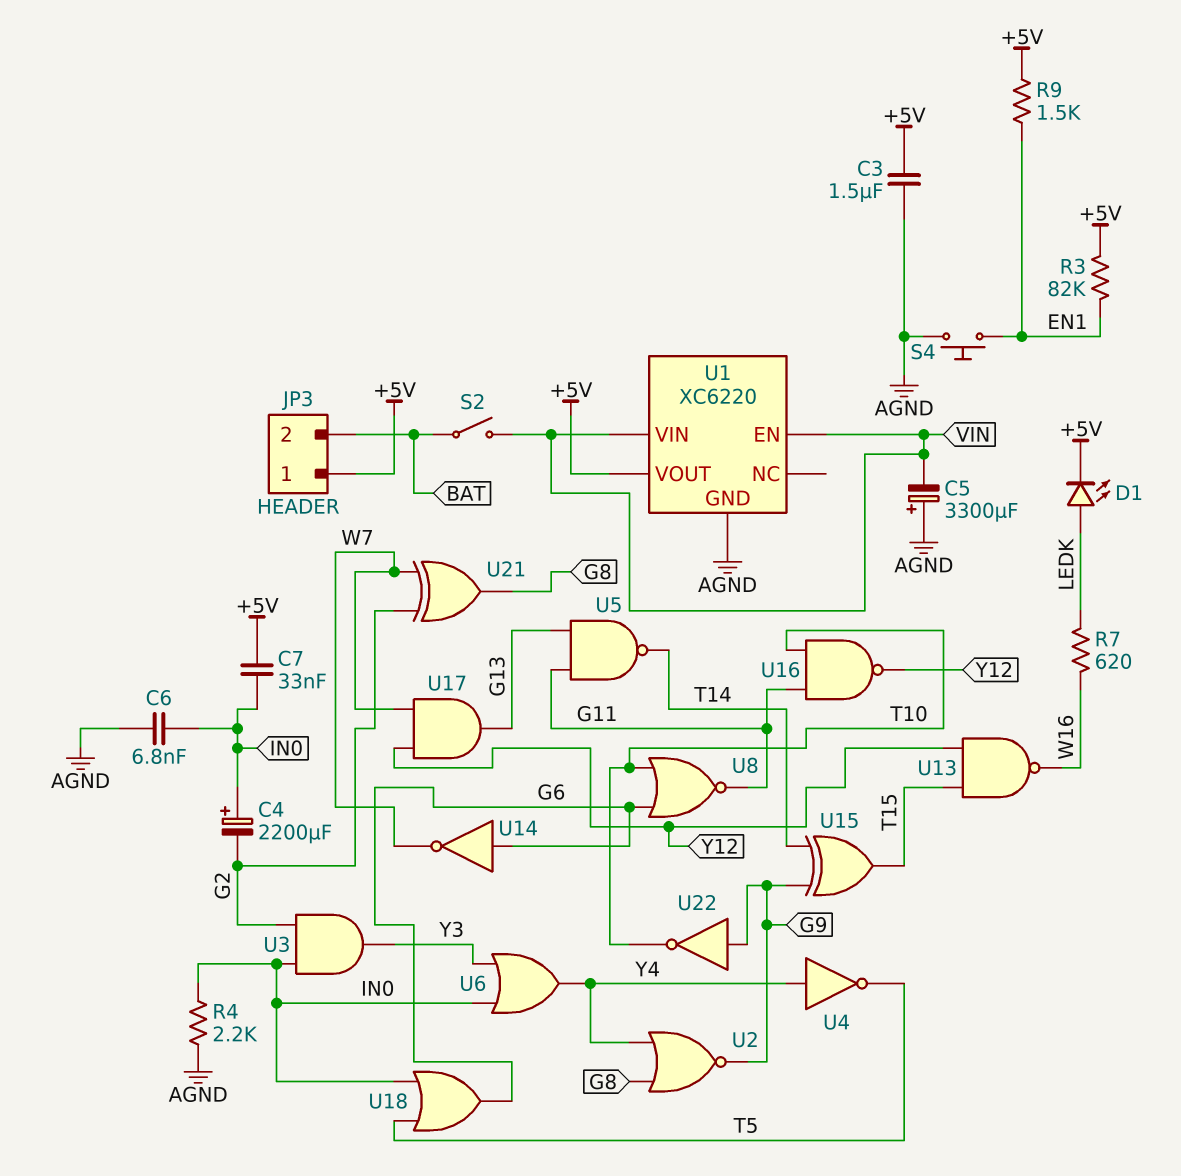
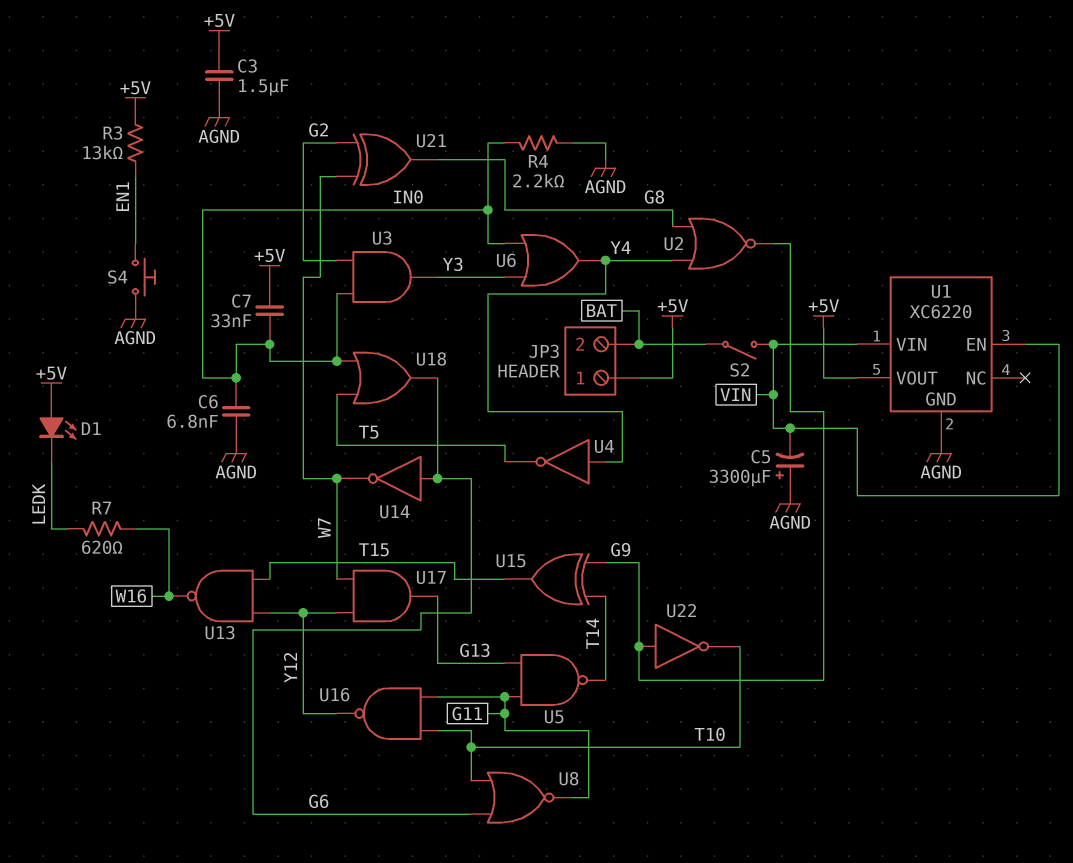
C4: 2200uF (plus IN0, minus G2) -> none
D1: LED (A LEDK, K +5V) -> LED (A +5V, K LEDK)
R3: 82k (+5V, EN1) -> 13k (+5V, EN1)
R9: 1.5k (+5V, EN1) -> none

